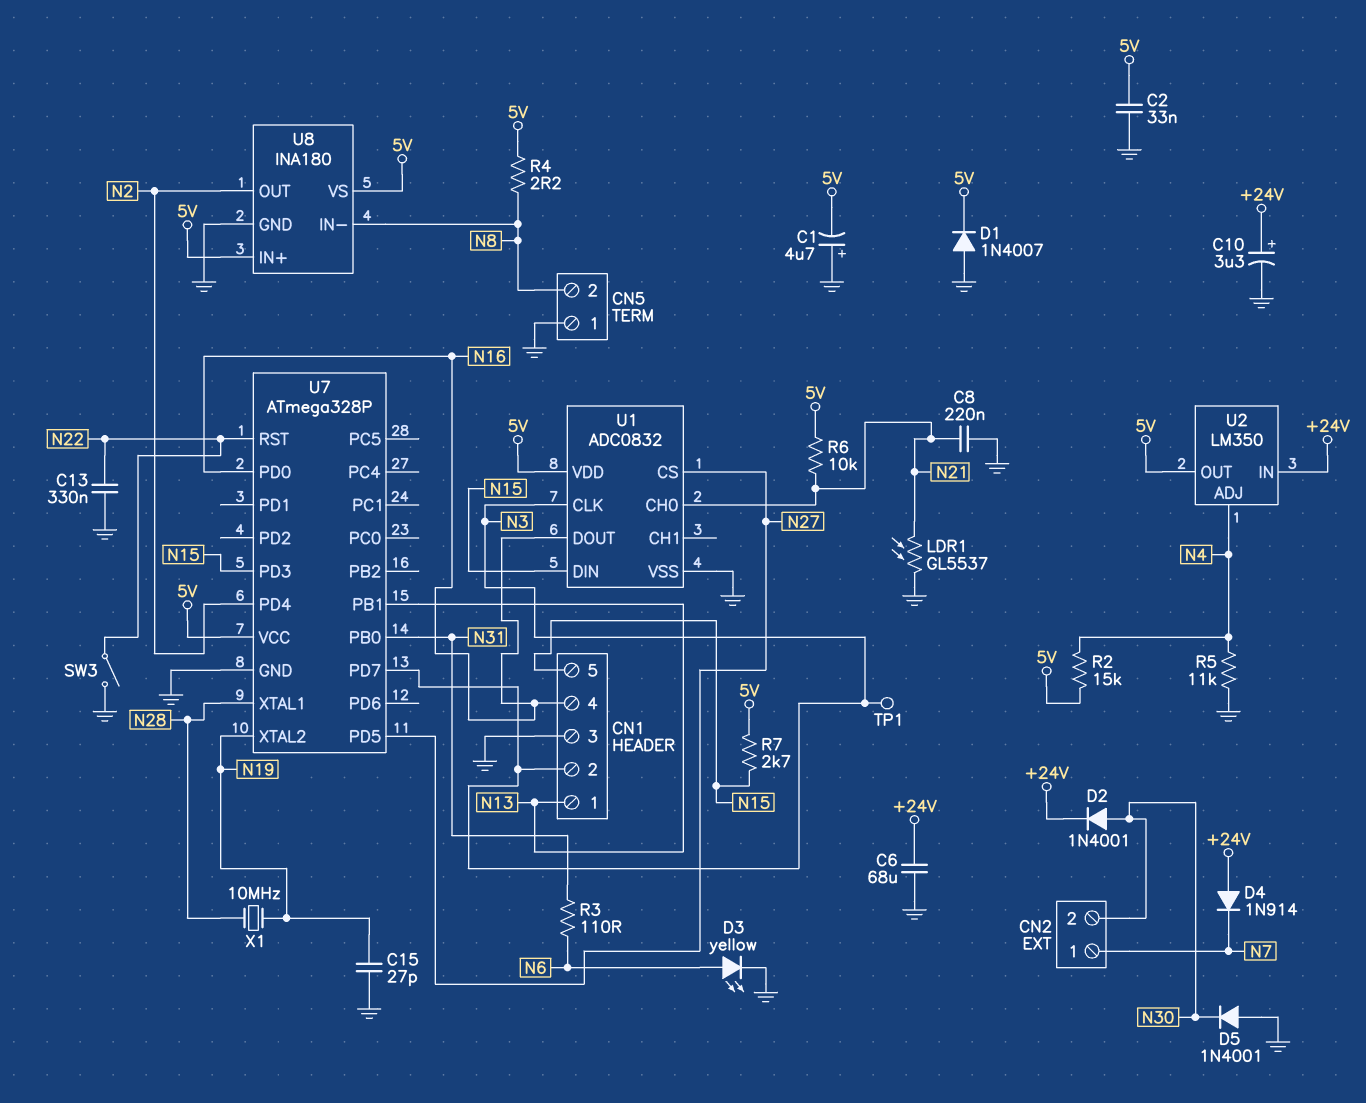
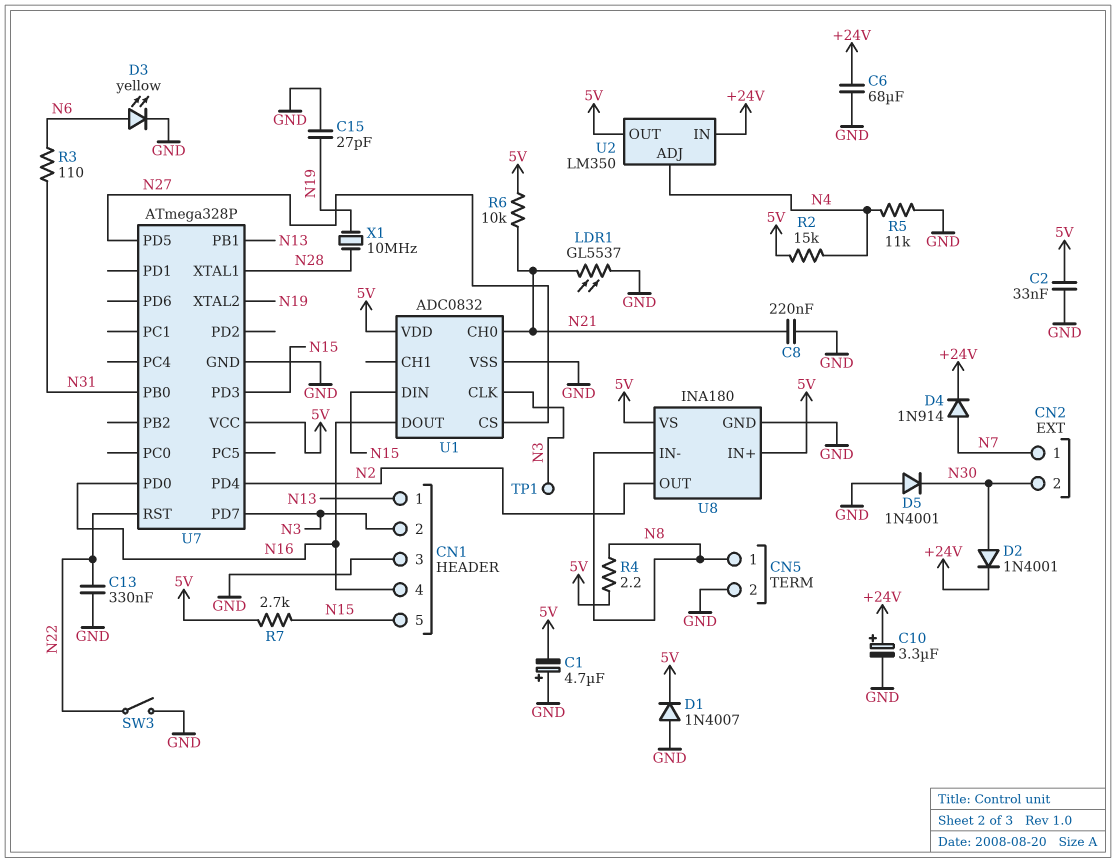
CN5 pin 1: GND -> N8
CN5 pin 2: N8 -> GND
D4: diode 1N914 (A +24V, K N7) -> diode 1N914 (A N7, K +24V)

